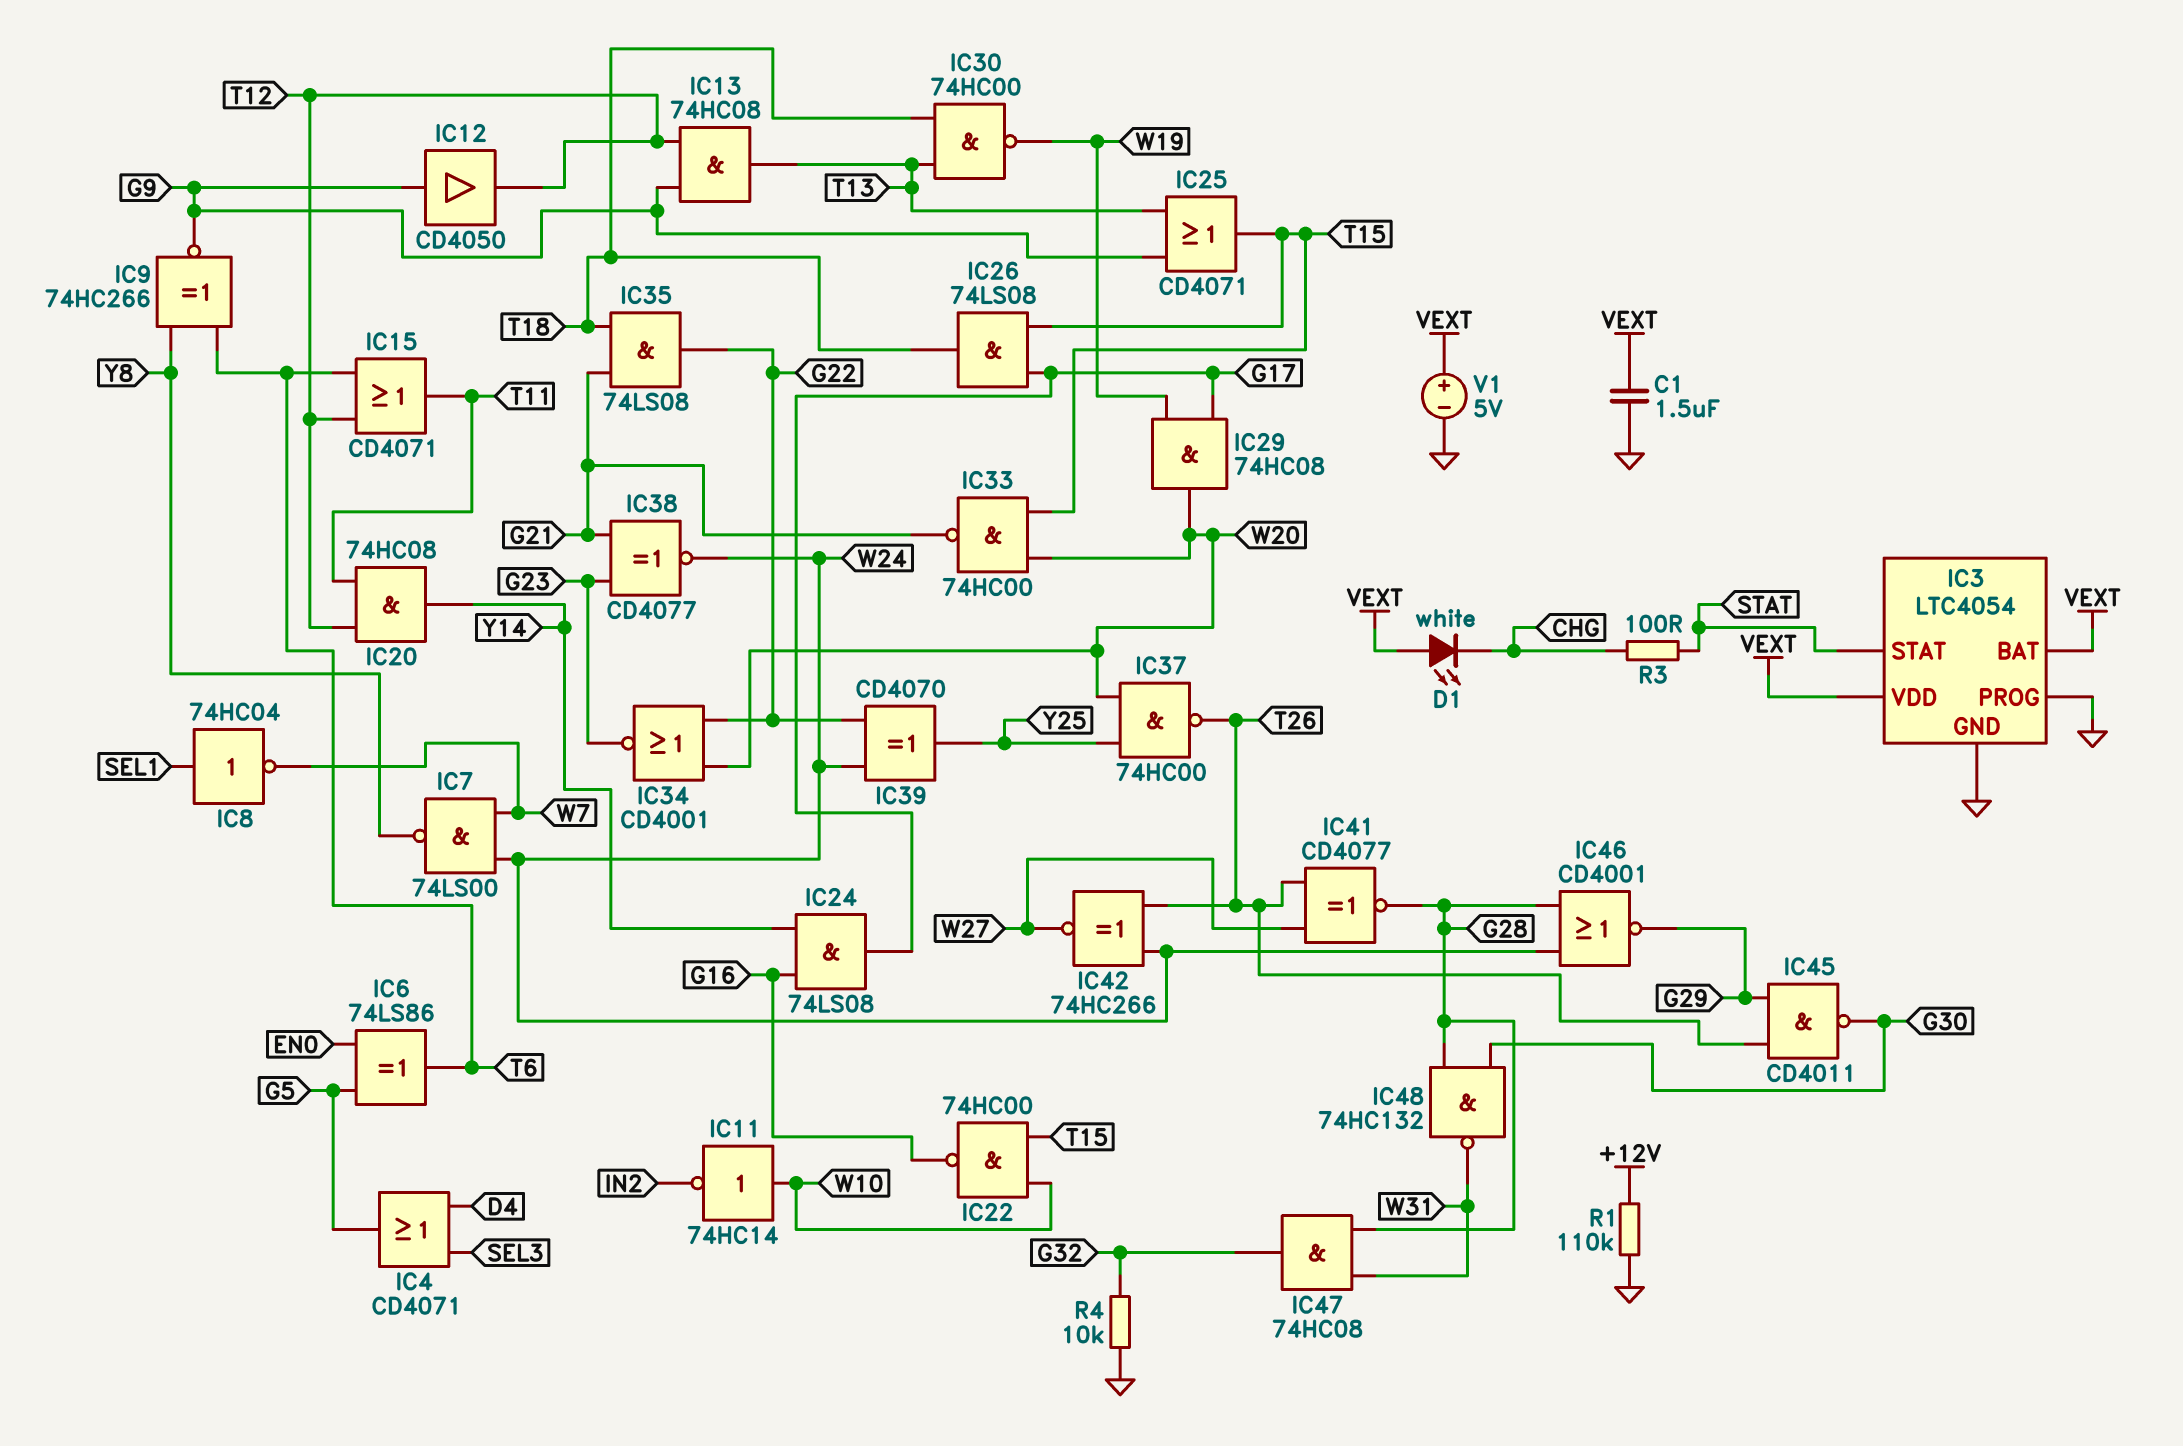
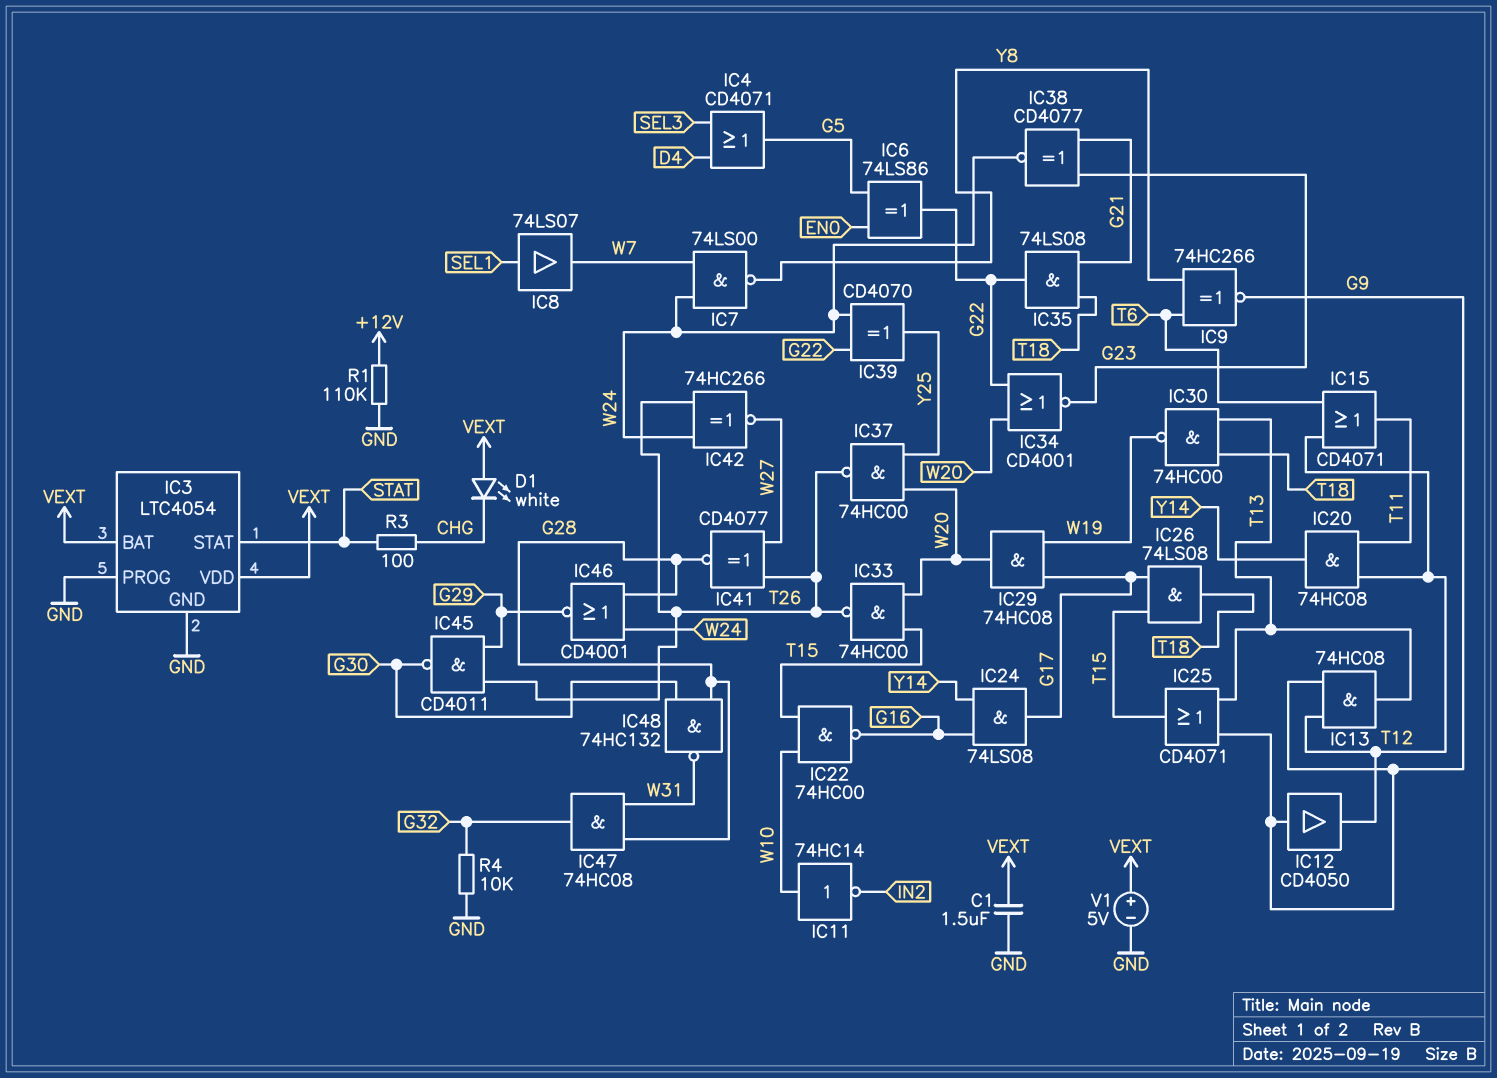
IC6: XOR 74LS86 (in EN0, in G5, out T6) -> XOR 74LS86 (in EN0, in G5, out G22)
IC8: NOT 74HC04 (in SEL1, out W7) -> buffer 74LS07 (in SEL1, out W7)
IC33: NAND 74HC00 (in T15, in W20, out G21) -> NAND 74HC00 (in T15, in W20, out T26)

